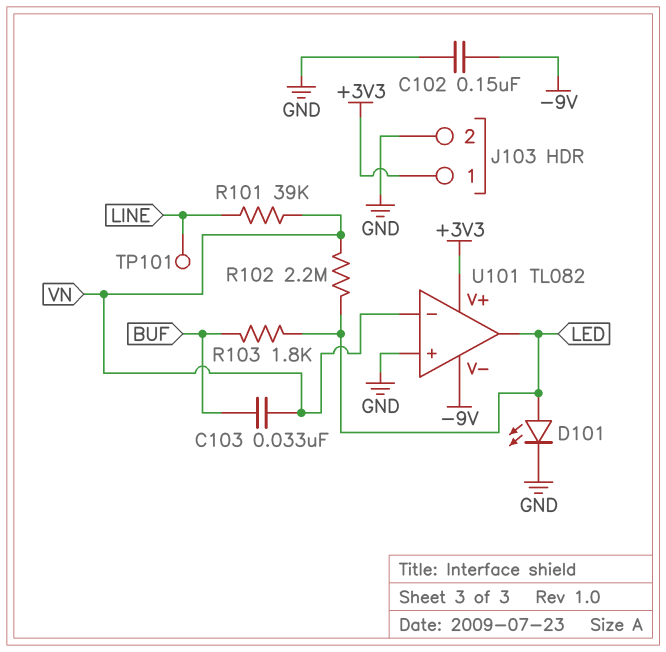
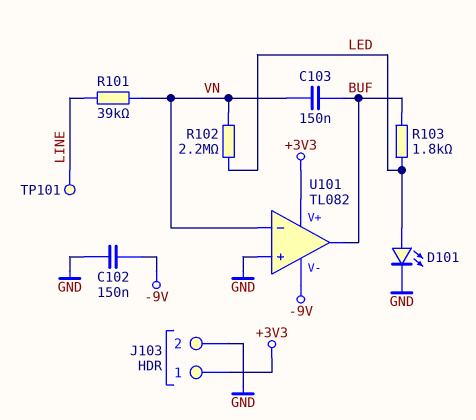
C103: 33nF (BUF, VN) -> 150nF (BUF, VN)
U101 pin out: LED -> BUF

